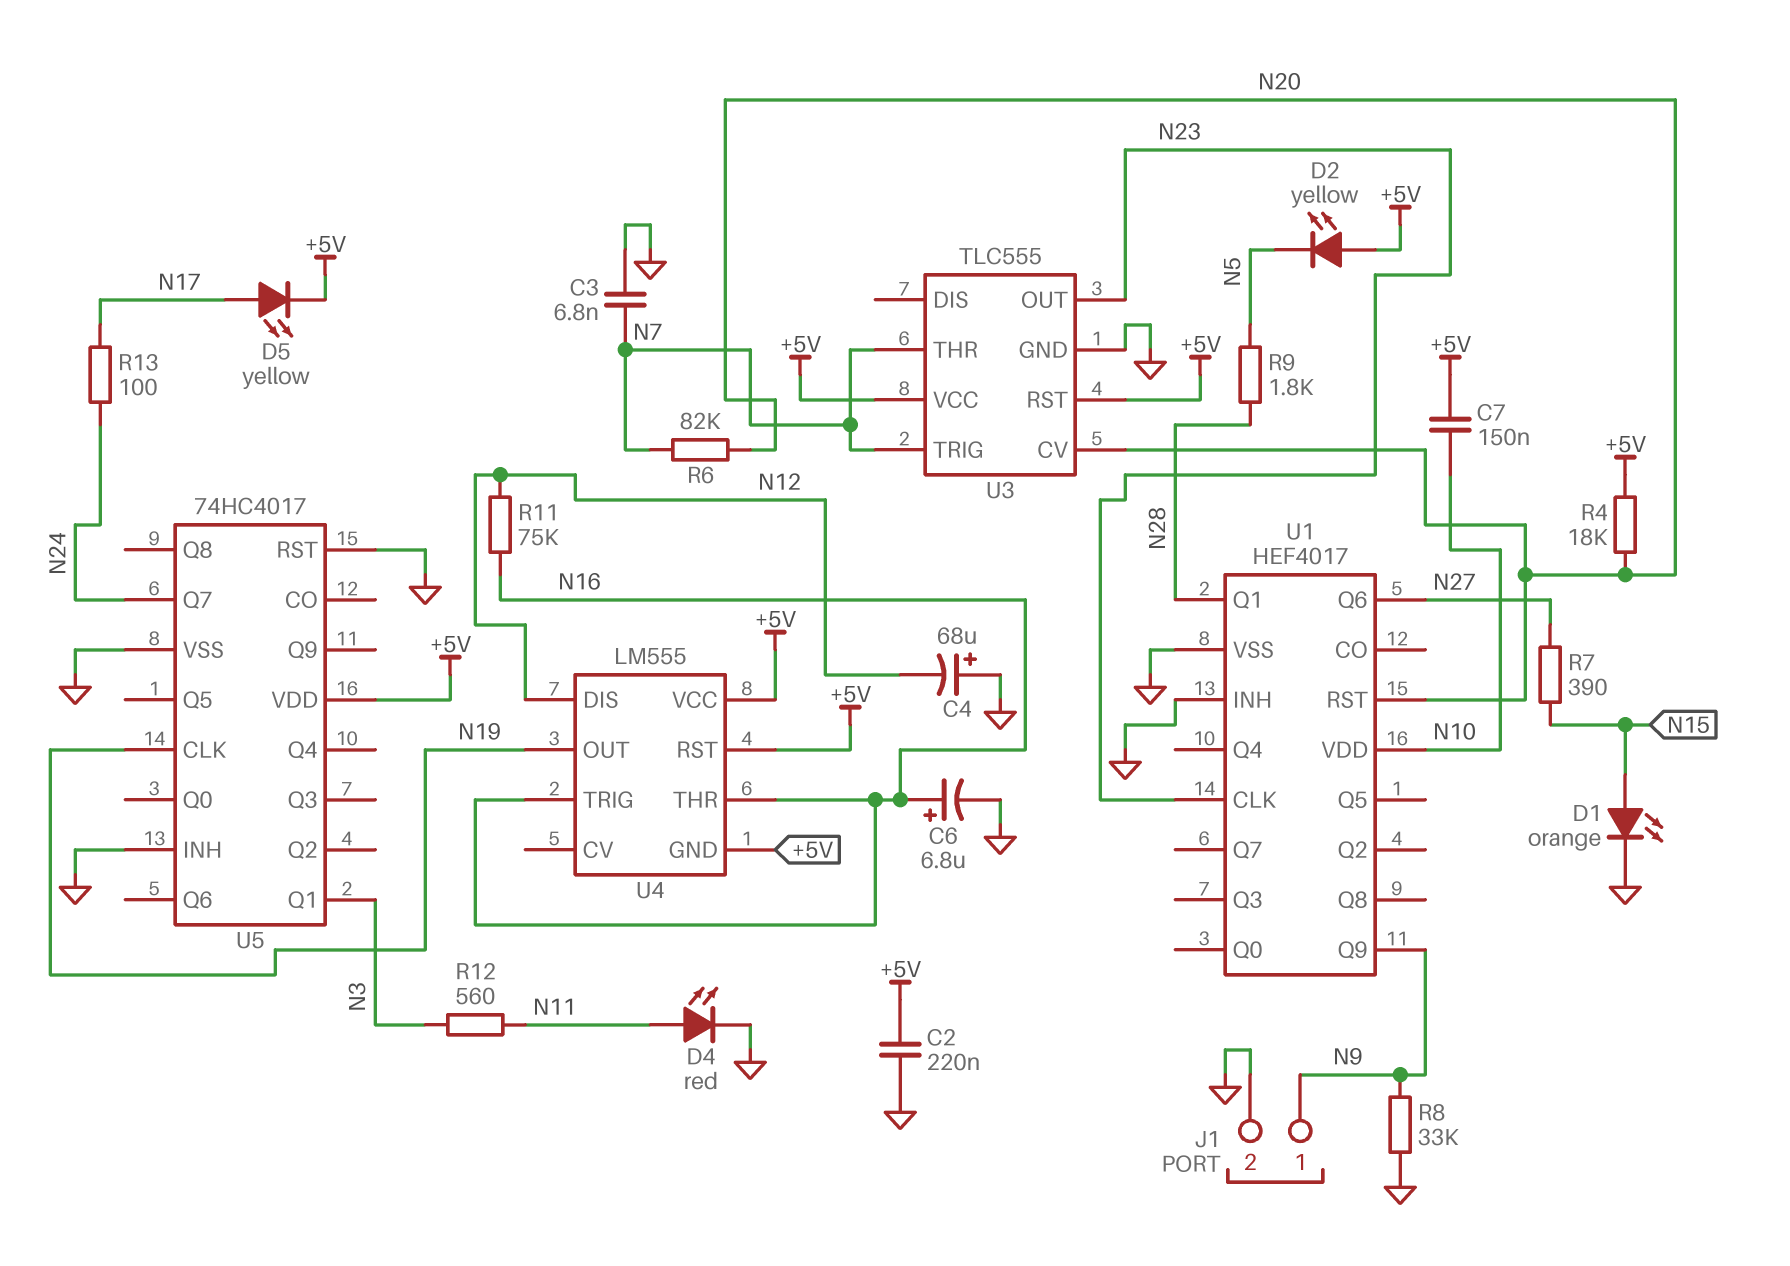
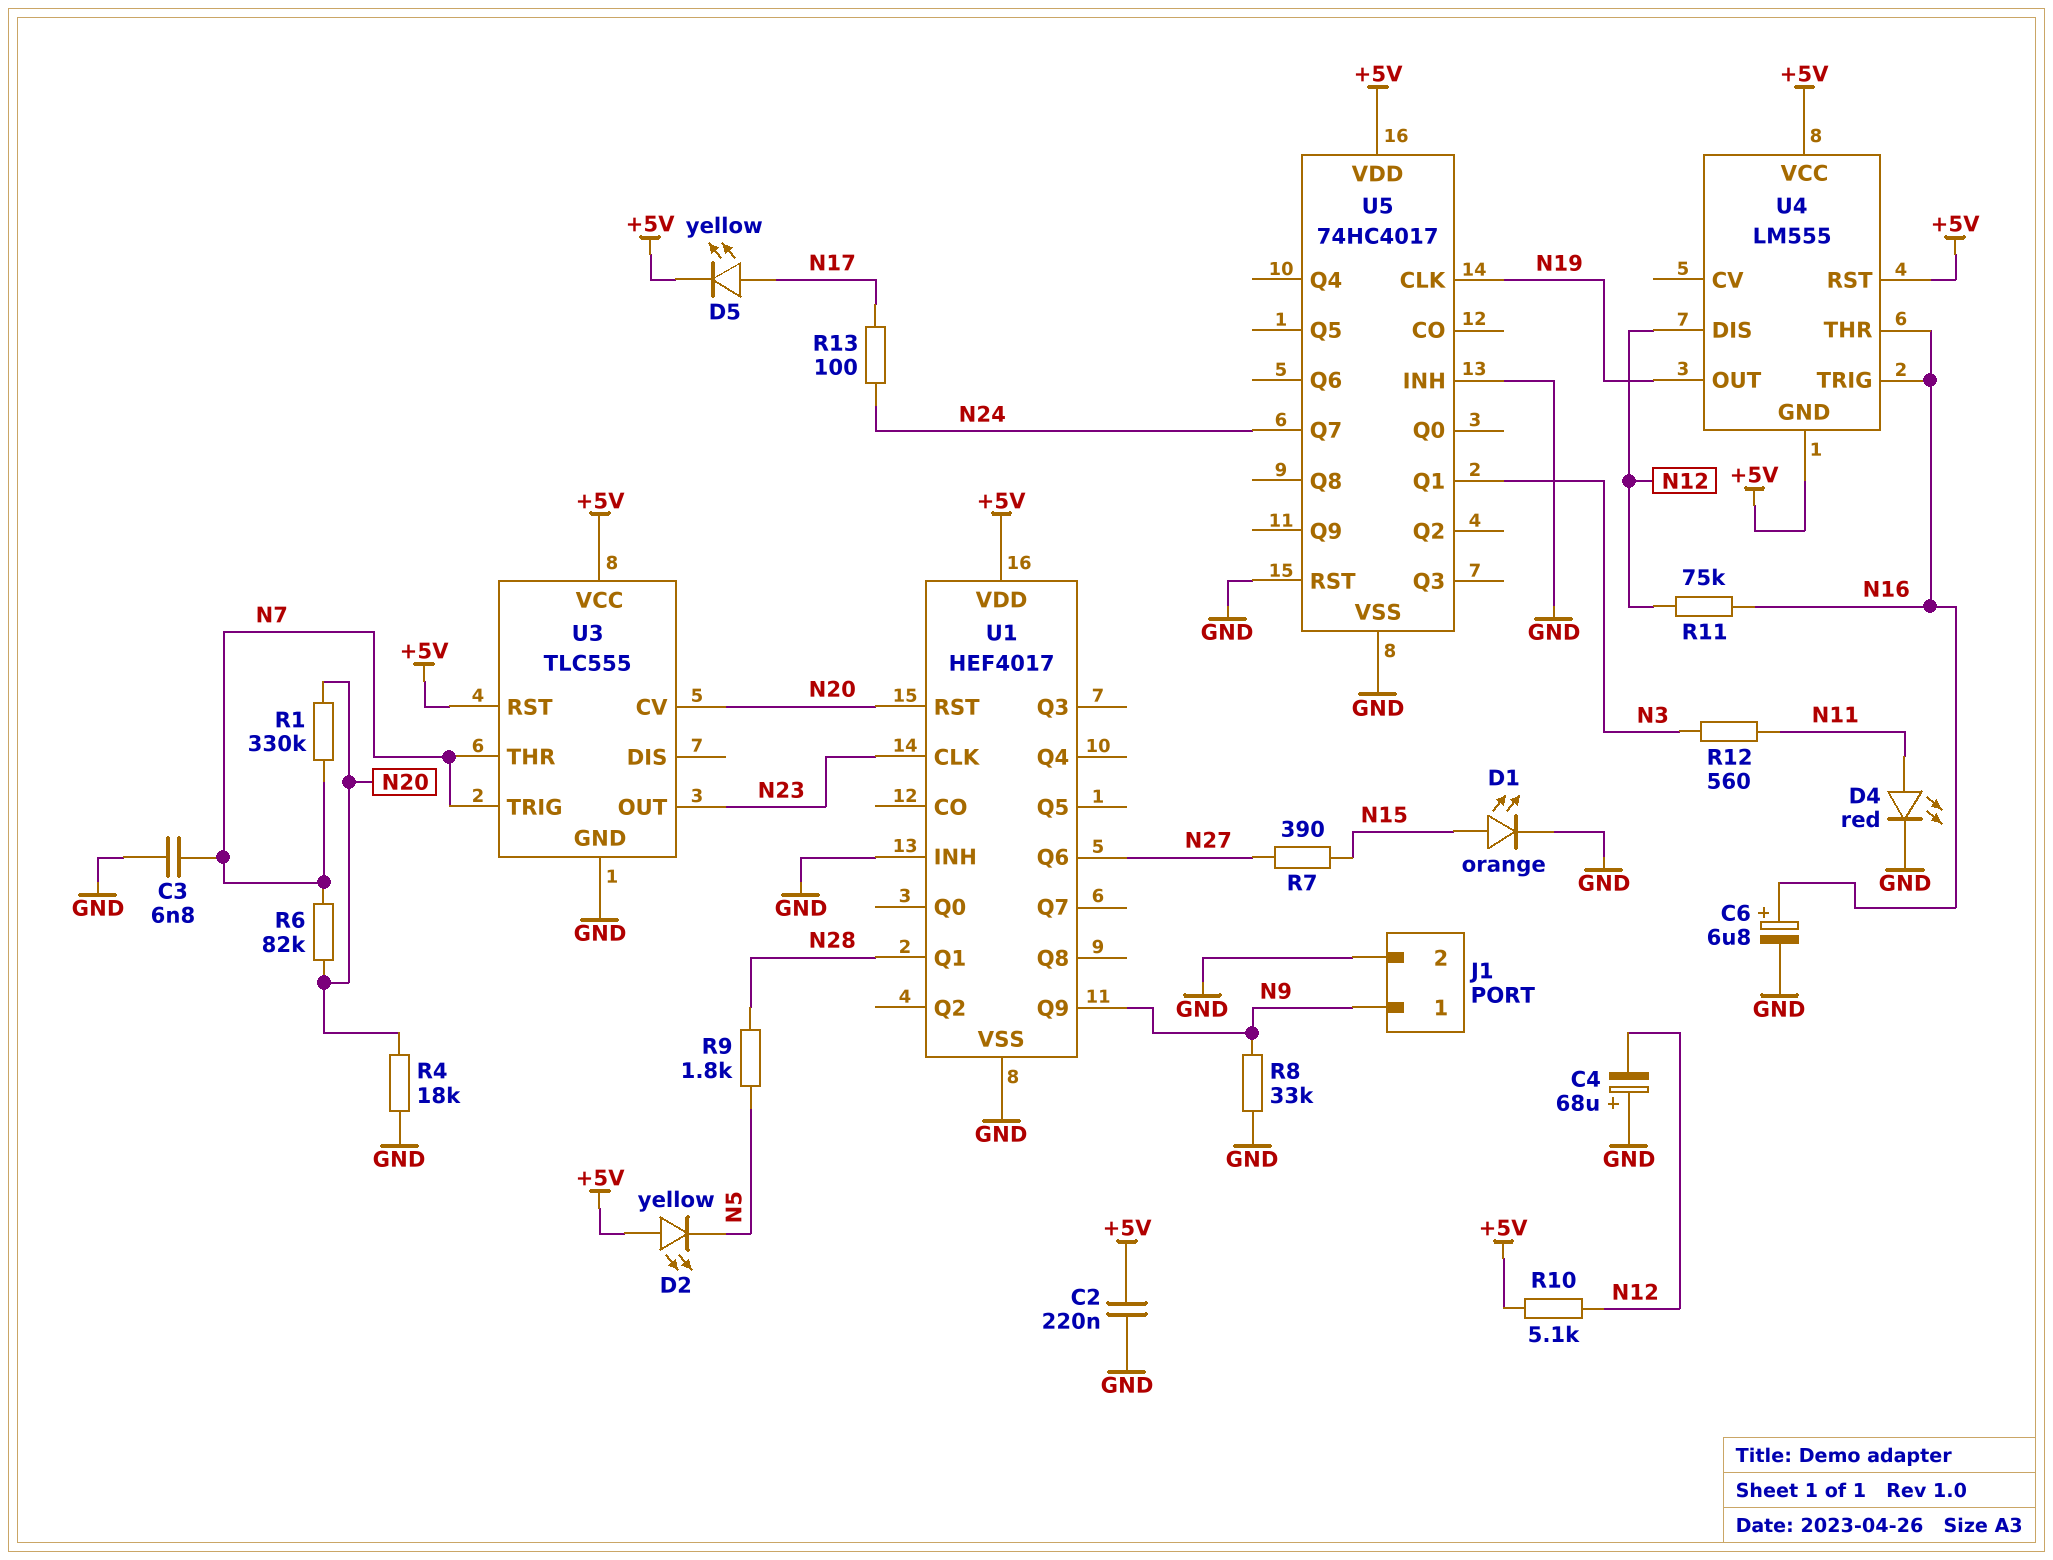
C7: 150nF (+5V, N10) -> none
R1: none -> 330k (N7, N20)
R4: 18k (+5V, N20) -> 18k (GND, N20)
R10: none -> 5.1k (+5V, N12)
U1 pin VDD: N10 -> +5V

